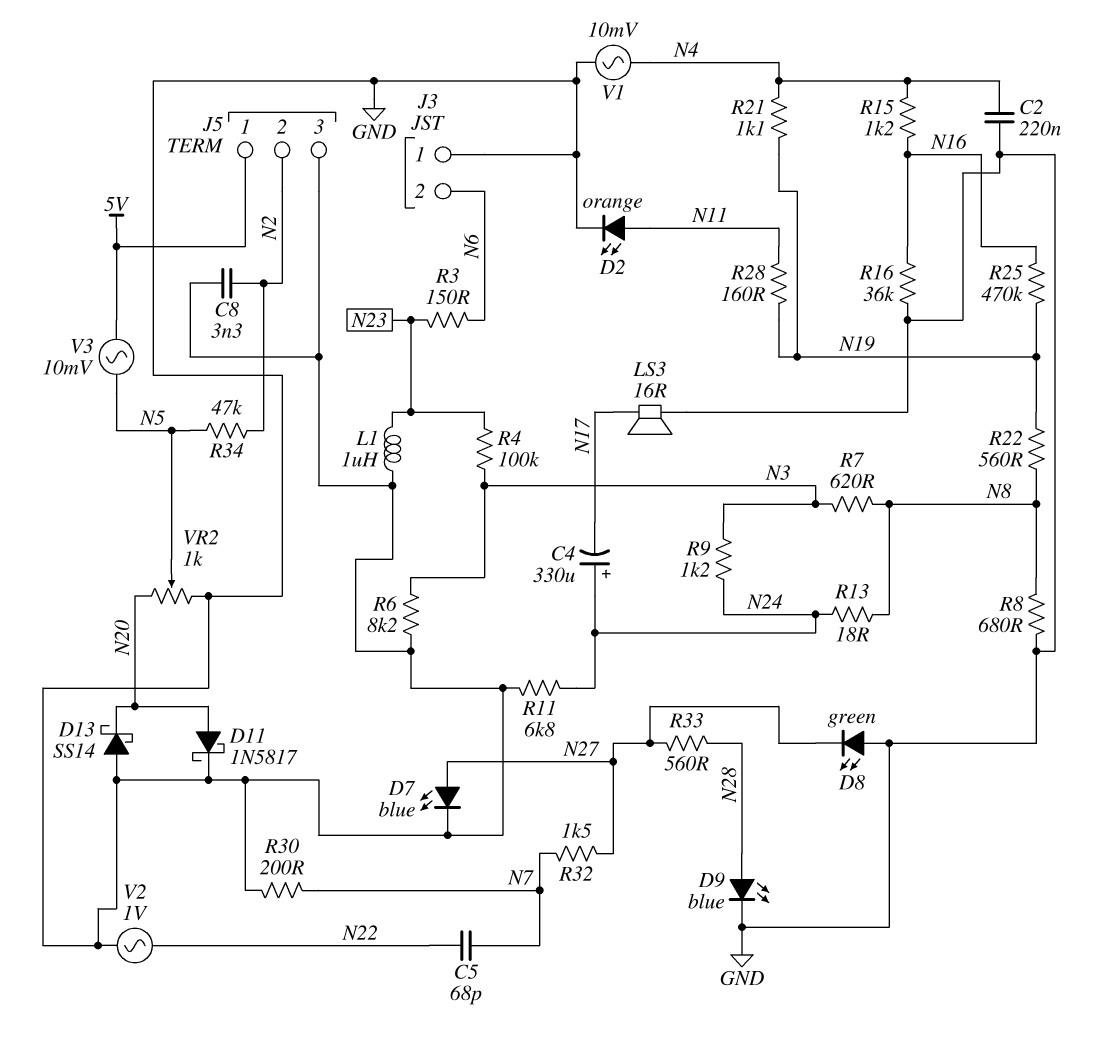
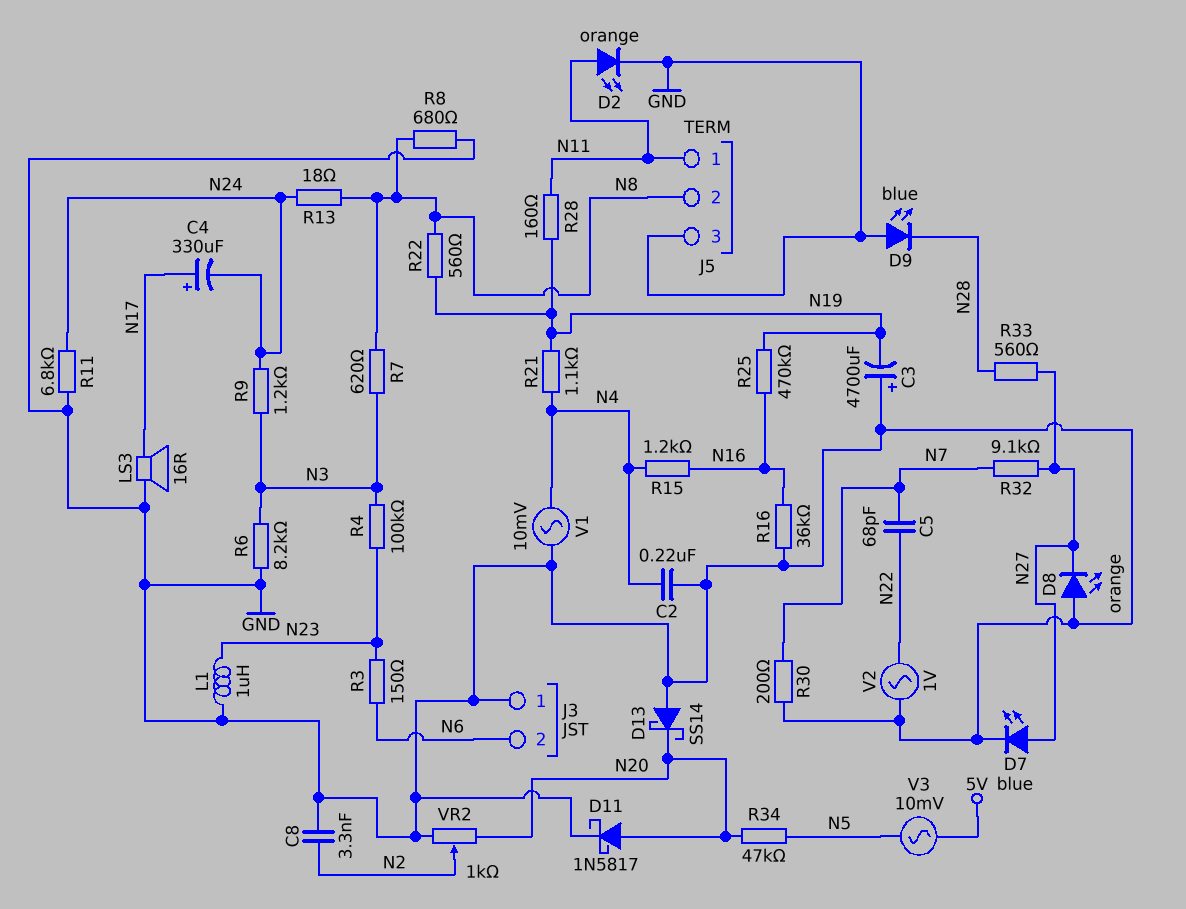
C3: none -> 4700uF (plus GND, minus N19)
C4: 330uF (plus N24, minus N17) -> 330uF (plus N17, minus N24)
D8: LED green (A GND, K N27) -> LED orange (A GND, K N27)
D9: LED blue (A N28, K GND) -> LED blue (A GND, K N28)
J5 pin 1: 5V -> N11
J5 pin 2: N2 -> N8
R32: 1.5k (N7, N27) -> 9.1k (N7, N27)
R34: 47k (N2, N5) -> 47k (N5, N20)
VR2: 1k (GND, N20, wiper N5) -> 1k (GND, N20, wiper N2)

